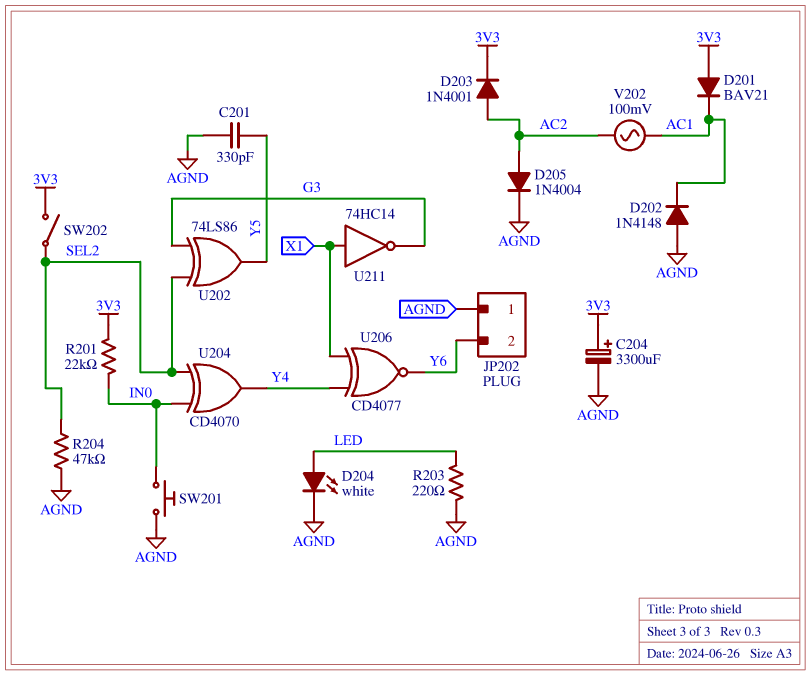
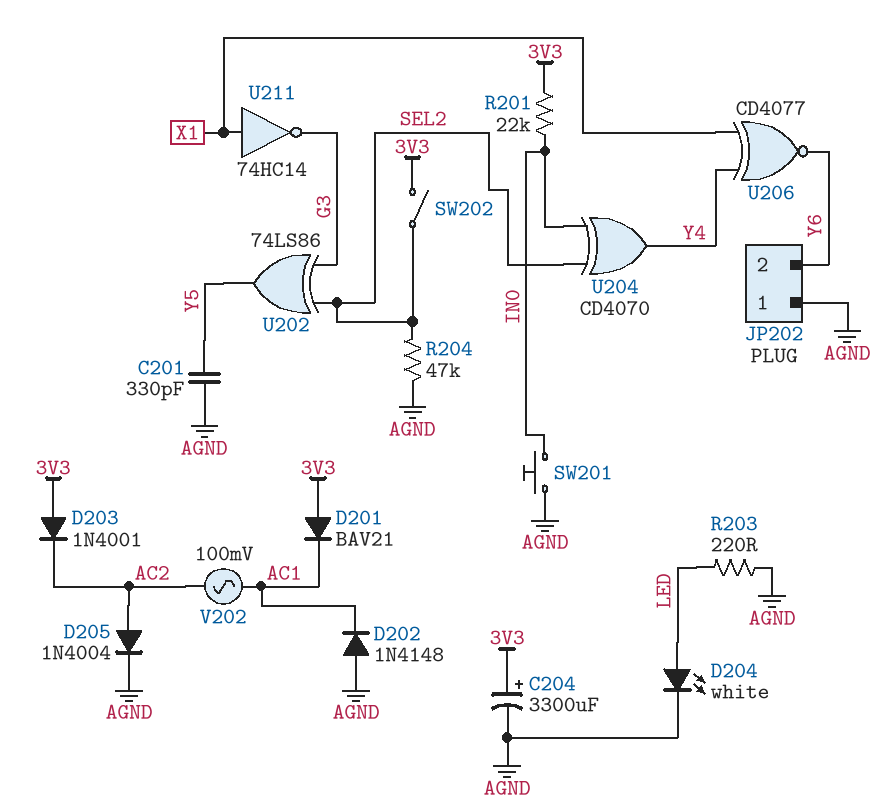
D203: diode 1N4001 (A AC2, K 3V3) -> diode 1N4001 (A 3V3, K AC2)

